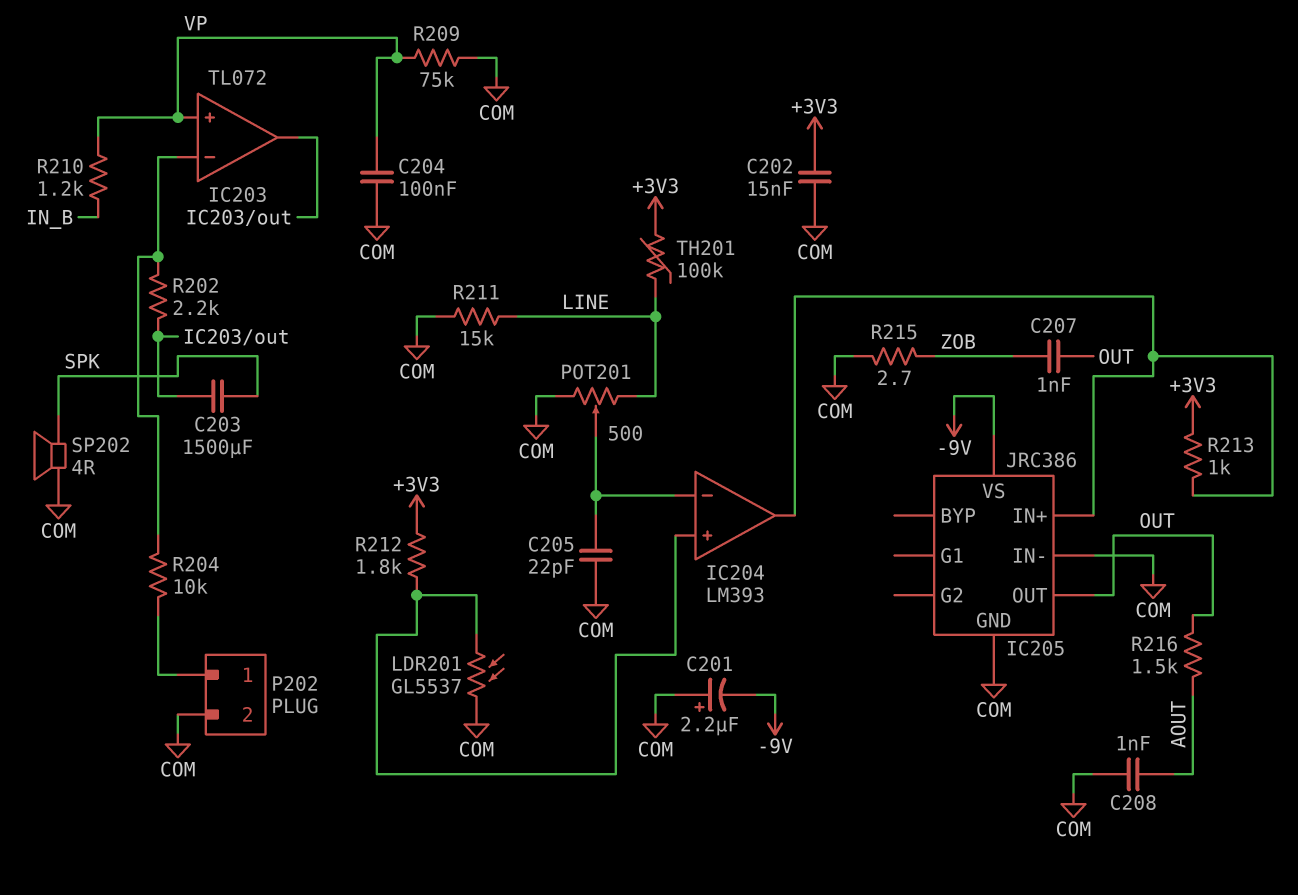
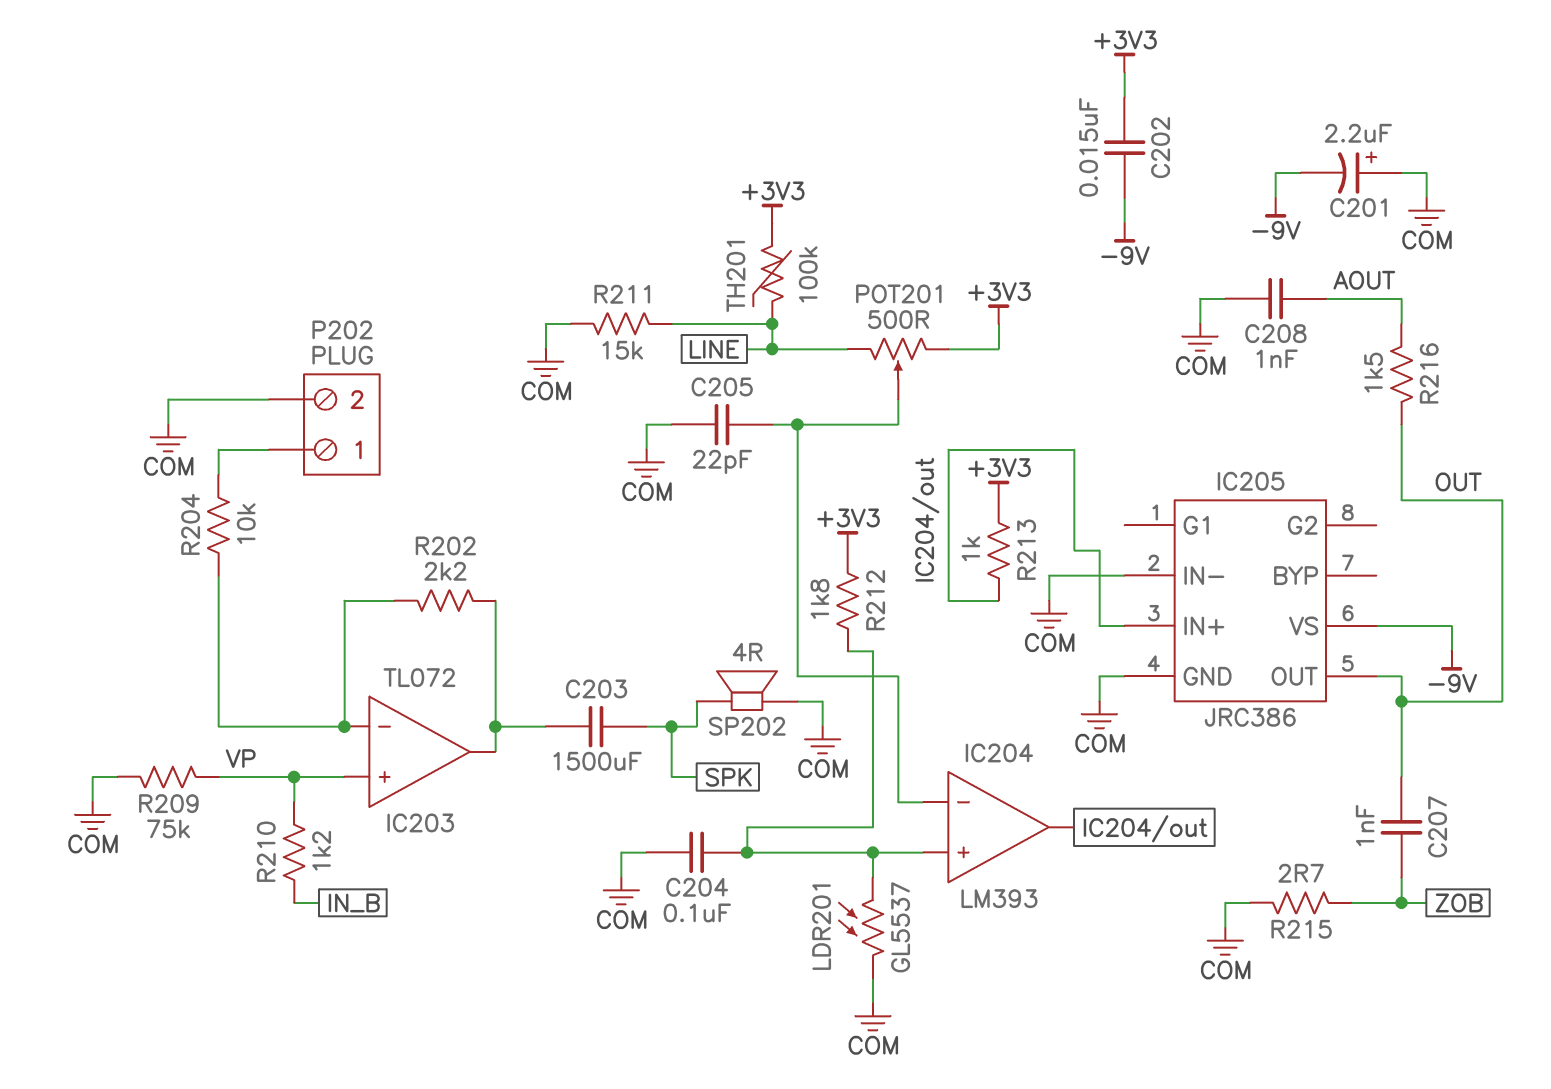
C202: 15nF (+3V3, COM) -> 15nF (+3V3, -9V)
C204: 100nF (COM, VP) -> 100nF (COM, IC204/in+)
POT201: 500 (COM, LINE, wiper IC204/in-) -> 500 (+3V3, LINE, wiper IC204/in-)

